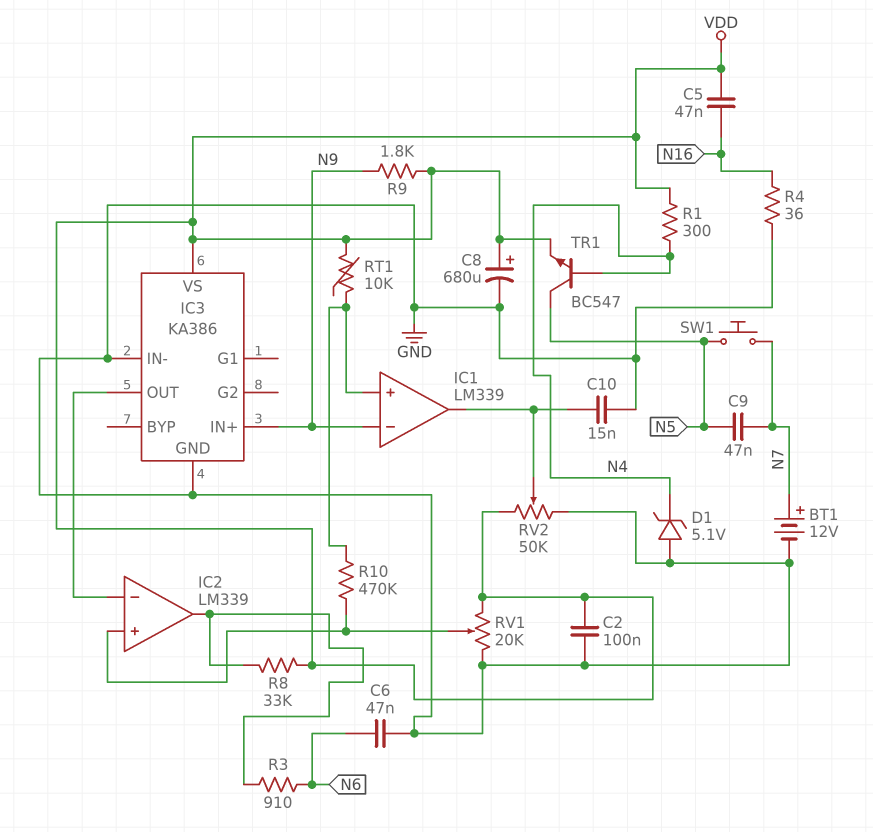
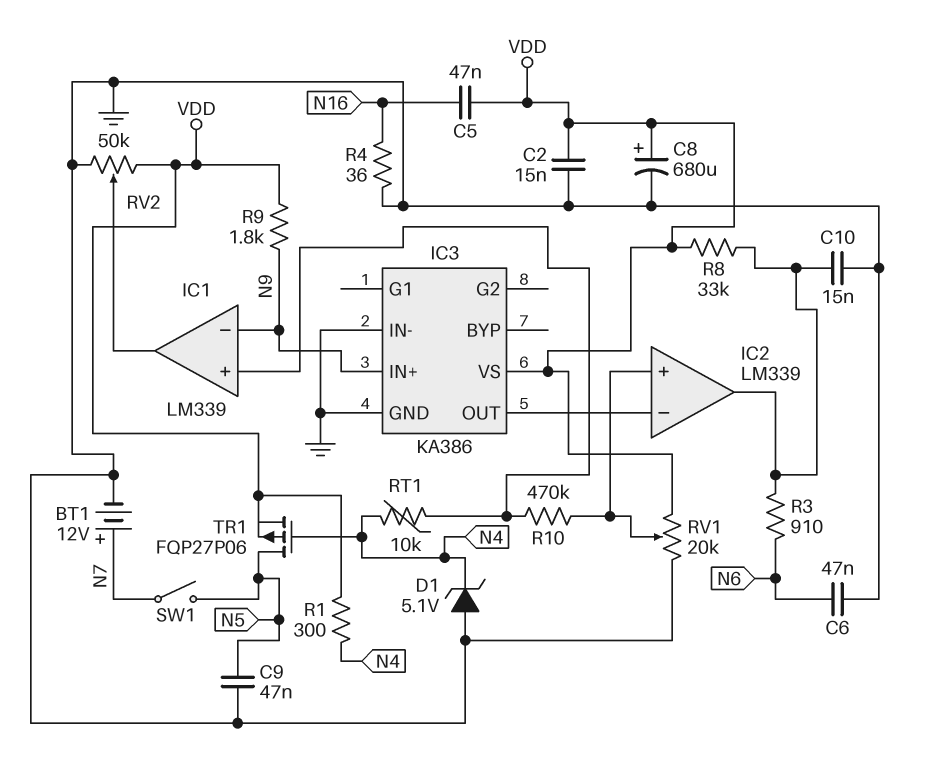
C2: 100nF (GND, VDD) -> 15nF (GND, VDD)
C9: 47nF (N5, N7) -> 47nF (GND, N5)
C10: 15nF (GND, IC1/out) -> 15nF (GND, IC2/out)
RT1: 10k (IC1/in+, VDD) -> 10k (IC1/in+, N4)
SW1: button (N5, N7) -> switch (N5, N7)
TR1: NPN BC547 (B N4, C N5, E VDD) -> PMOS FQP27P06 (G N4, D N5, S VDD)

